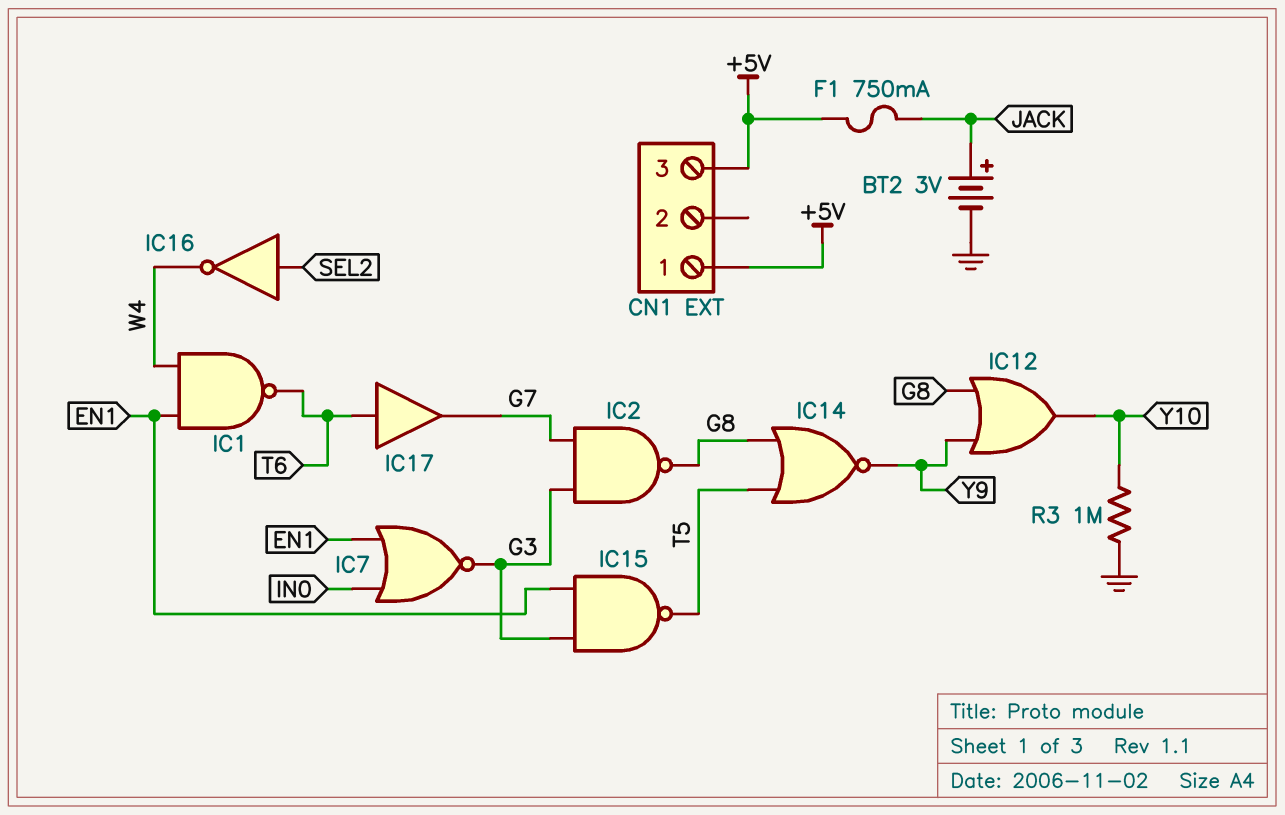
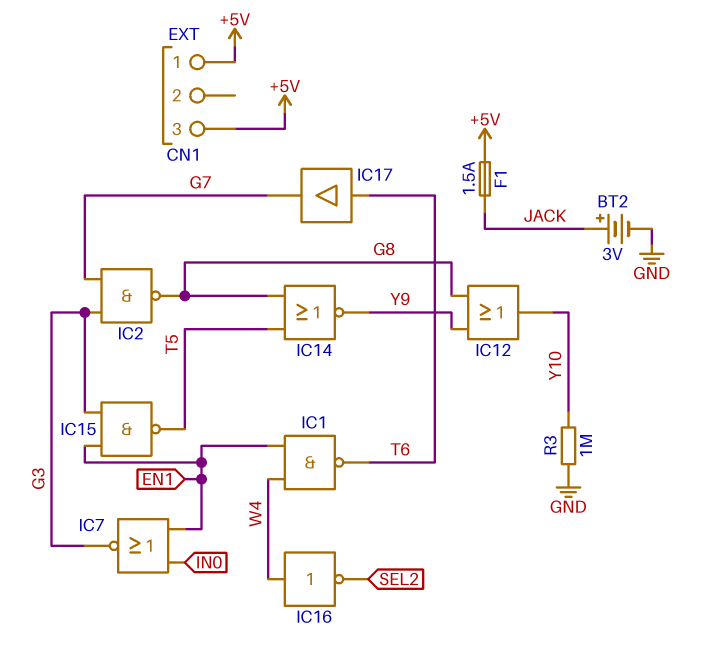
F1: 750mA (+5V, JACK) -> 1.5A (+5V, JACK)
IC16: NOT (in SEL2, out W4) -> NOT (in W4, out SEL2)

